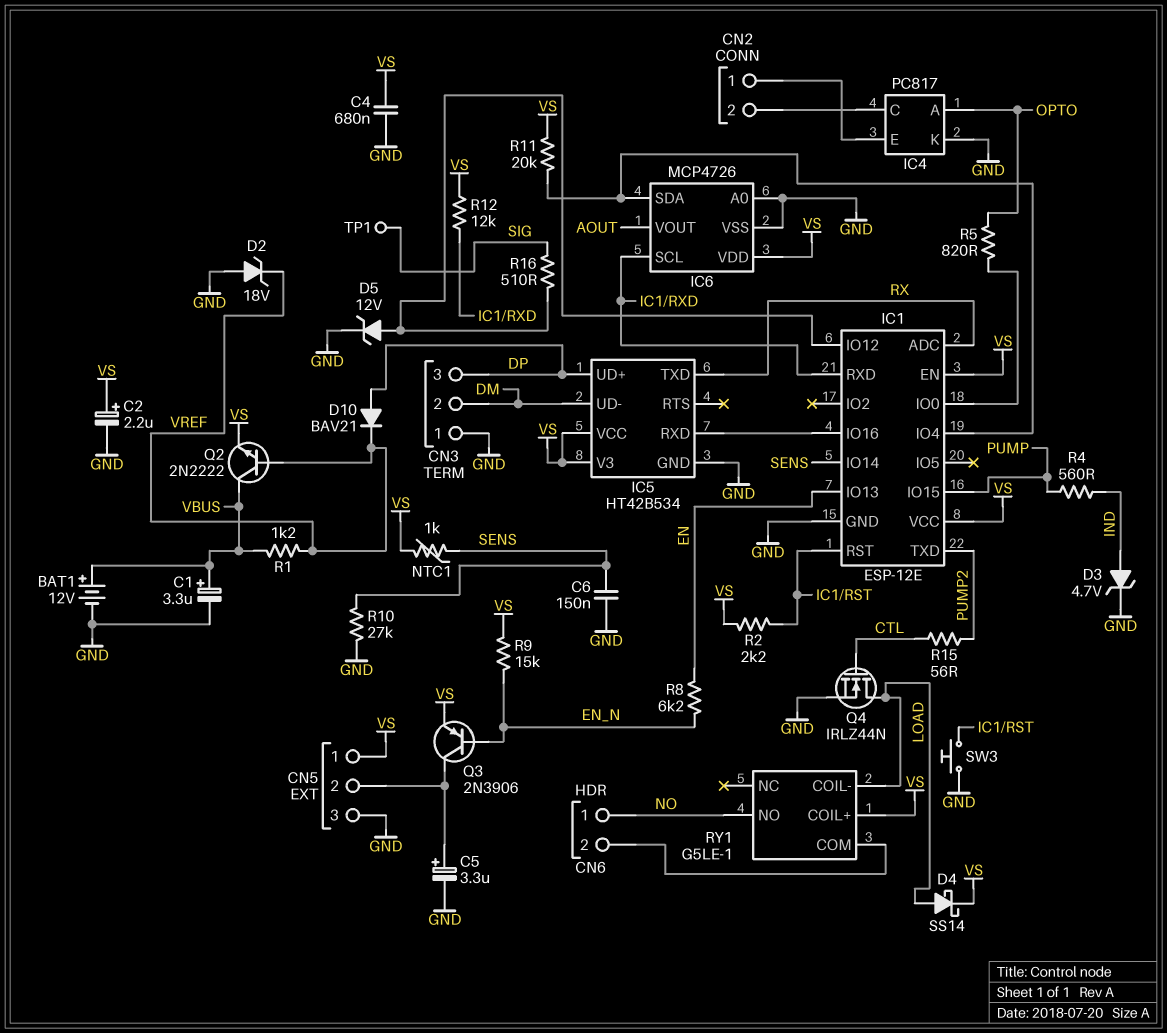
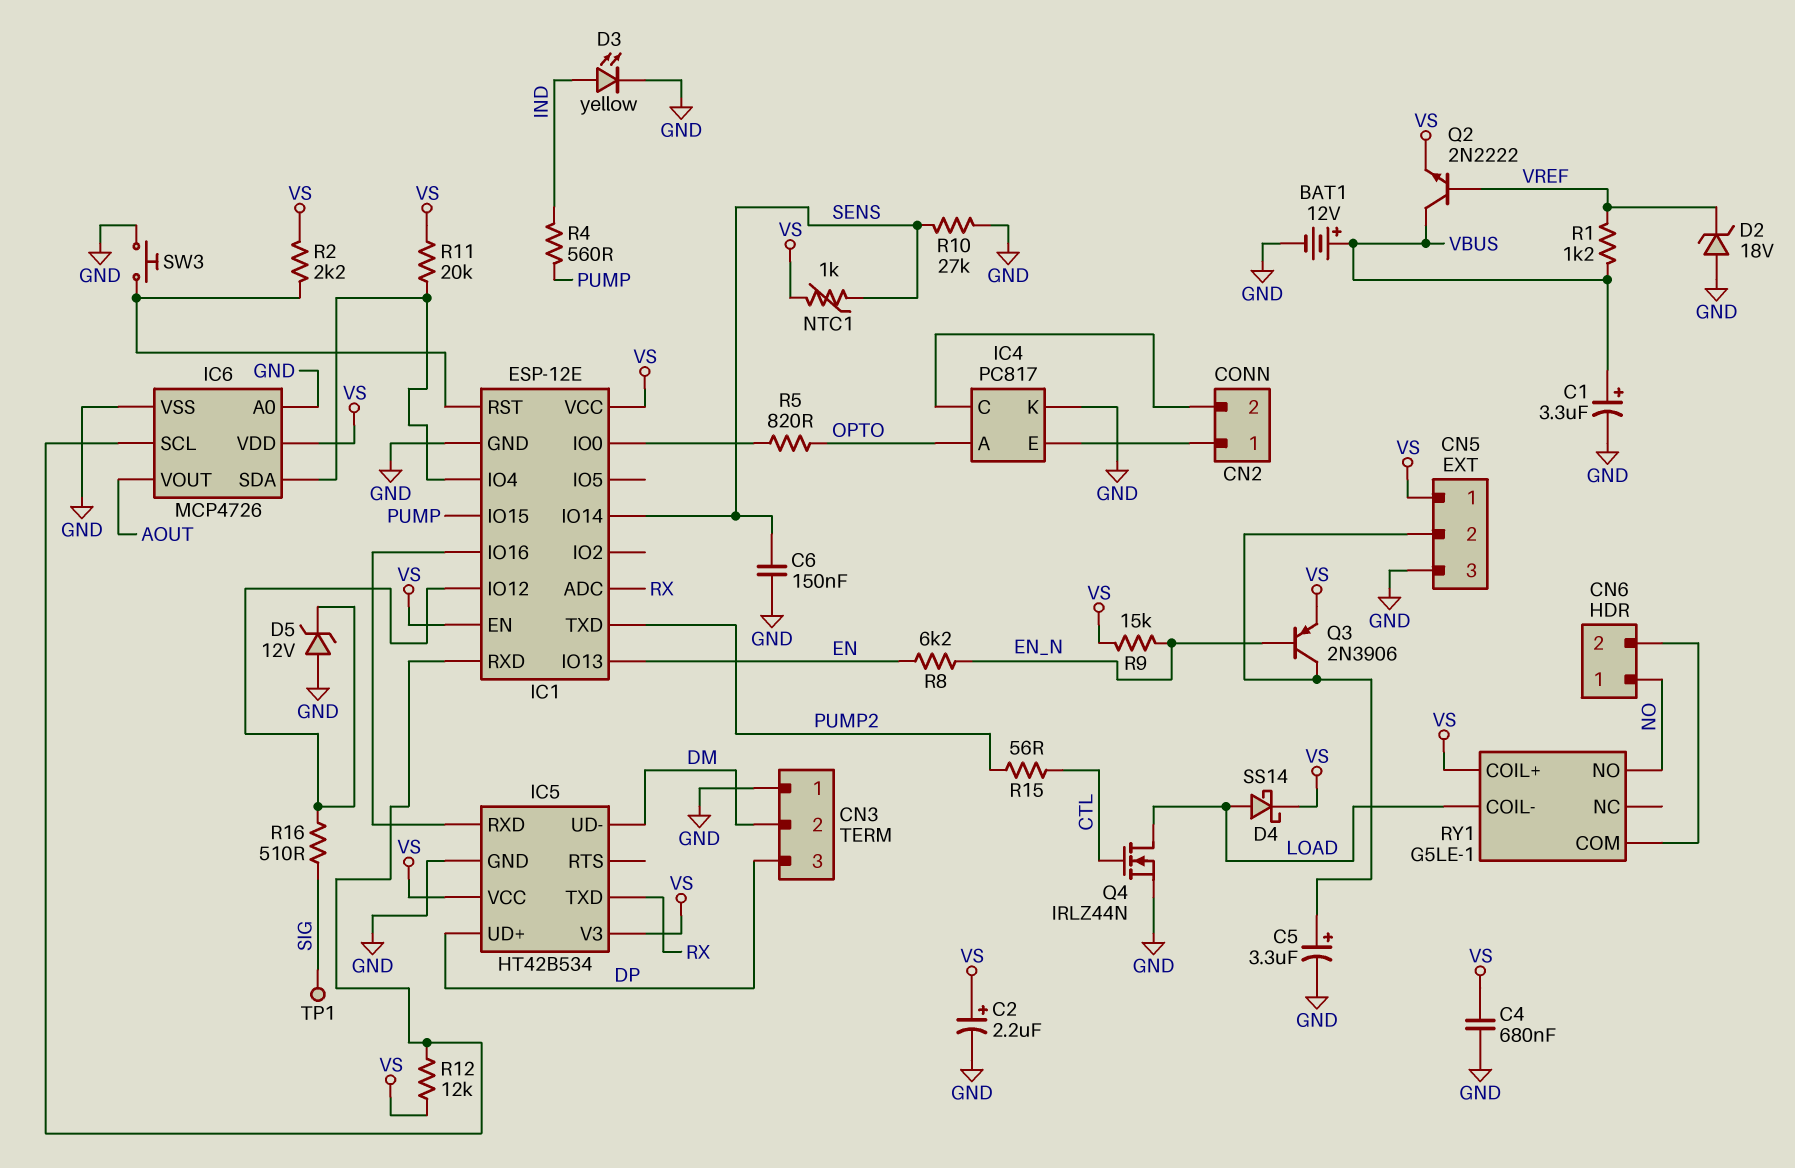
D3: zener 4.7V (A IND, K GND) -> LED yellow (A IND, K GND)
D5: zener 12V (A IC1/IO12, K GND) -> zener 12V (A GND, K IC1/IO12)
D10: diode BAV21 (A DP, K VREF) -> none

